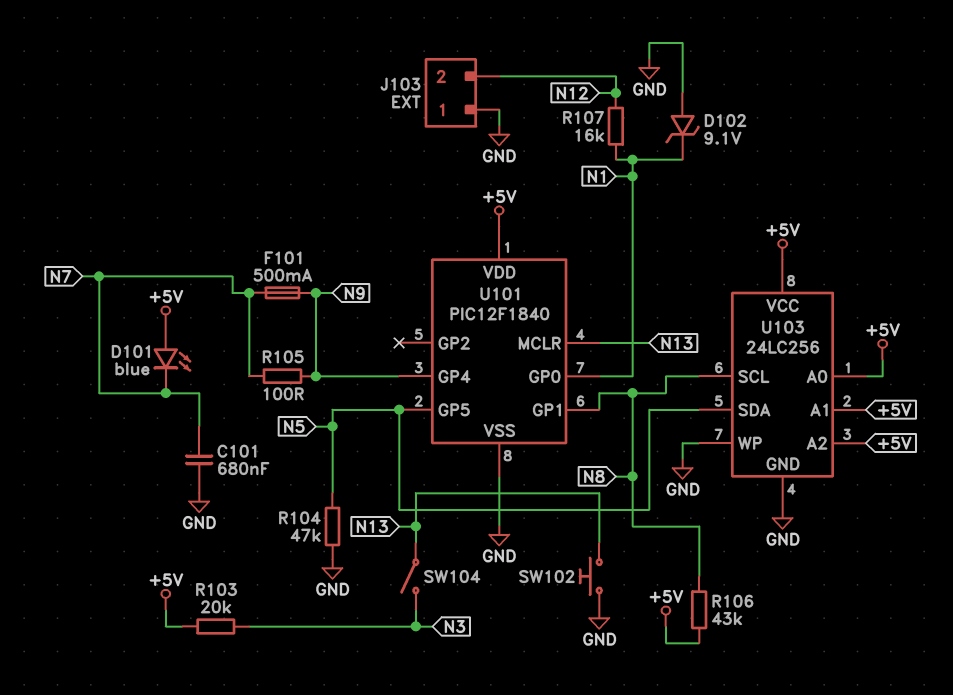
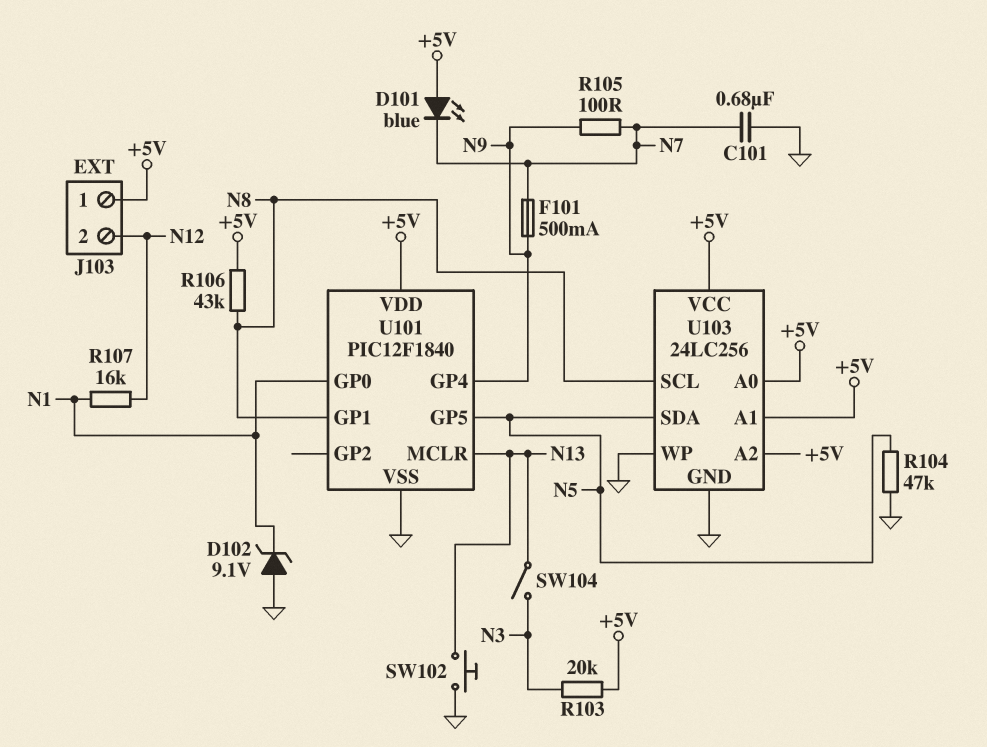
J103 pin 1: GND -> +5V

